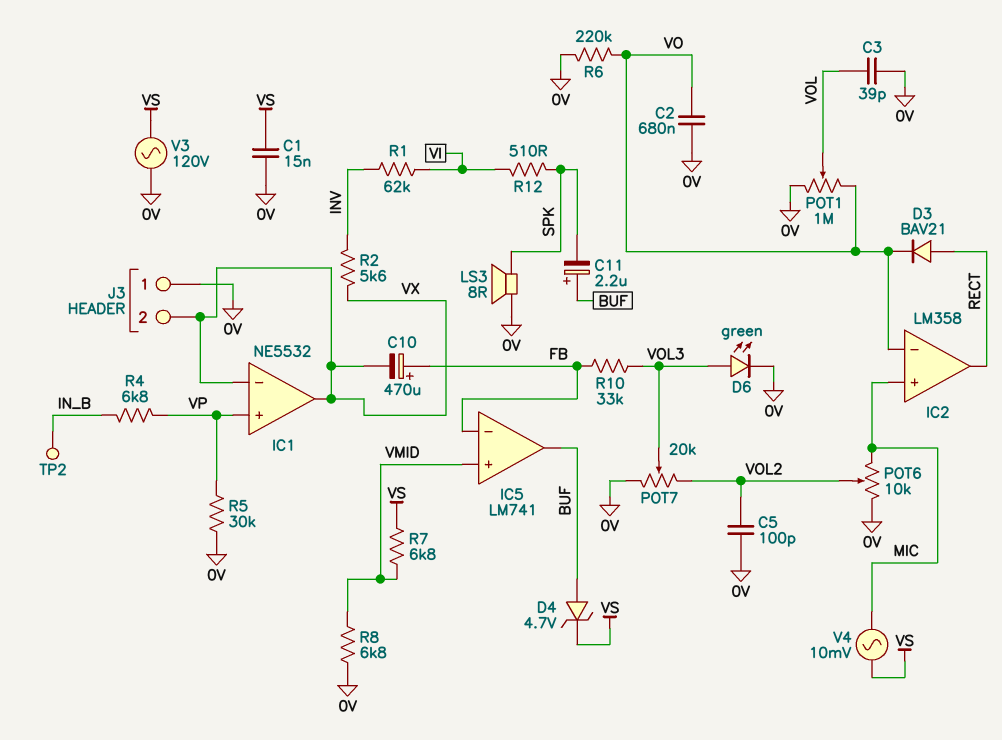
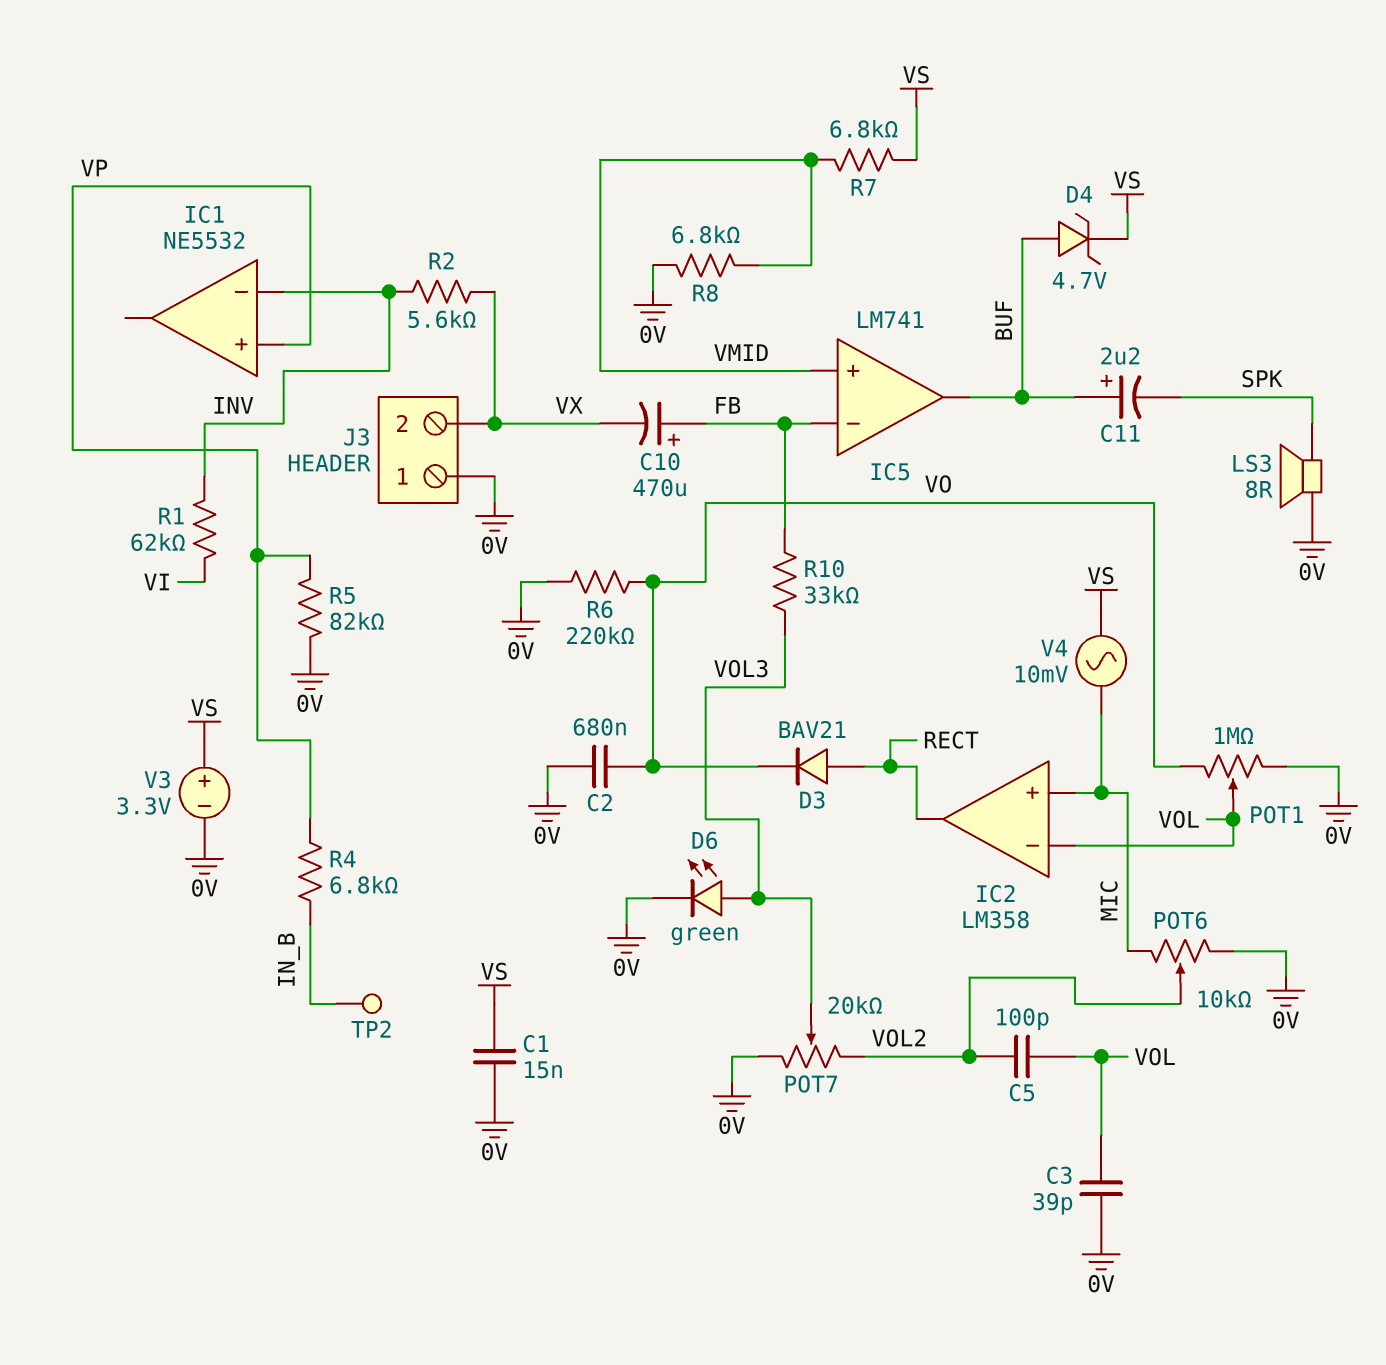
C5: 100pF (0V, VOL2) -> 100pF (VOL, VOL2)
IC1 pin in-: VX -> INV
IC1 pin out: VX -> none
IC2 pin in-: VO -> VOL
R5: 30k (0V, VP) -> 82k (0V, VP)
R12: 510 (SPK, VI) -> none
V3: AC 120V (0V, VS) -> 3.3V (plus VS, minus 0V)

